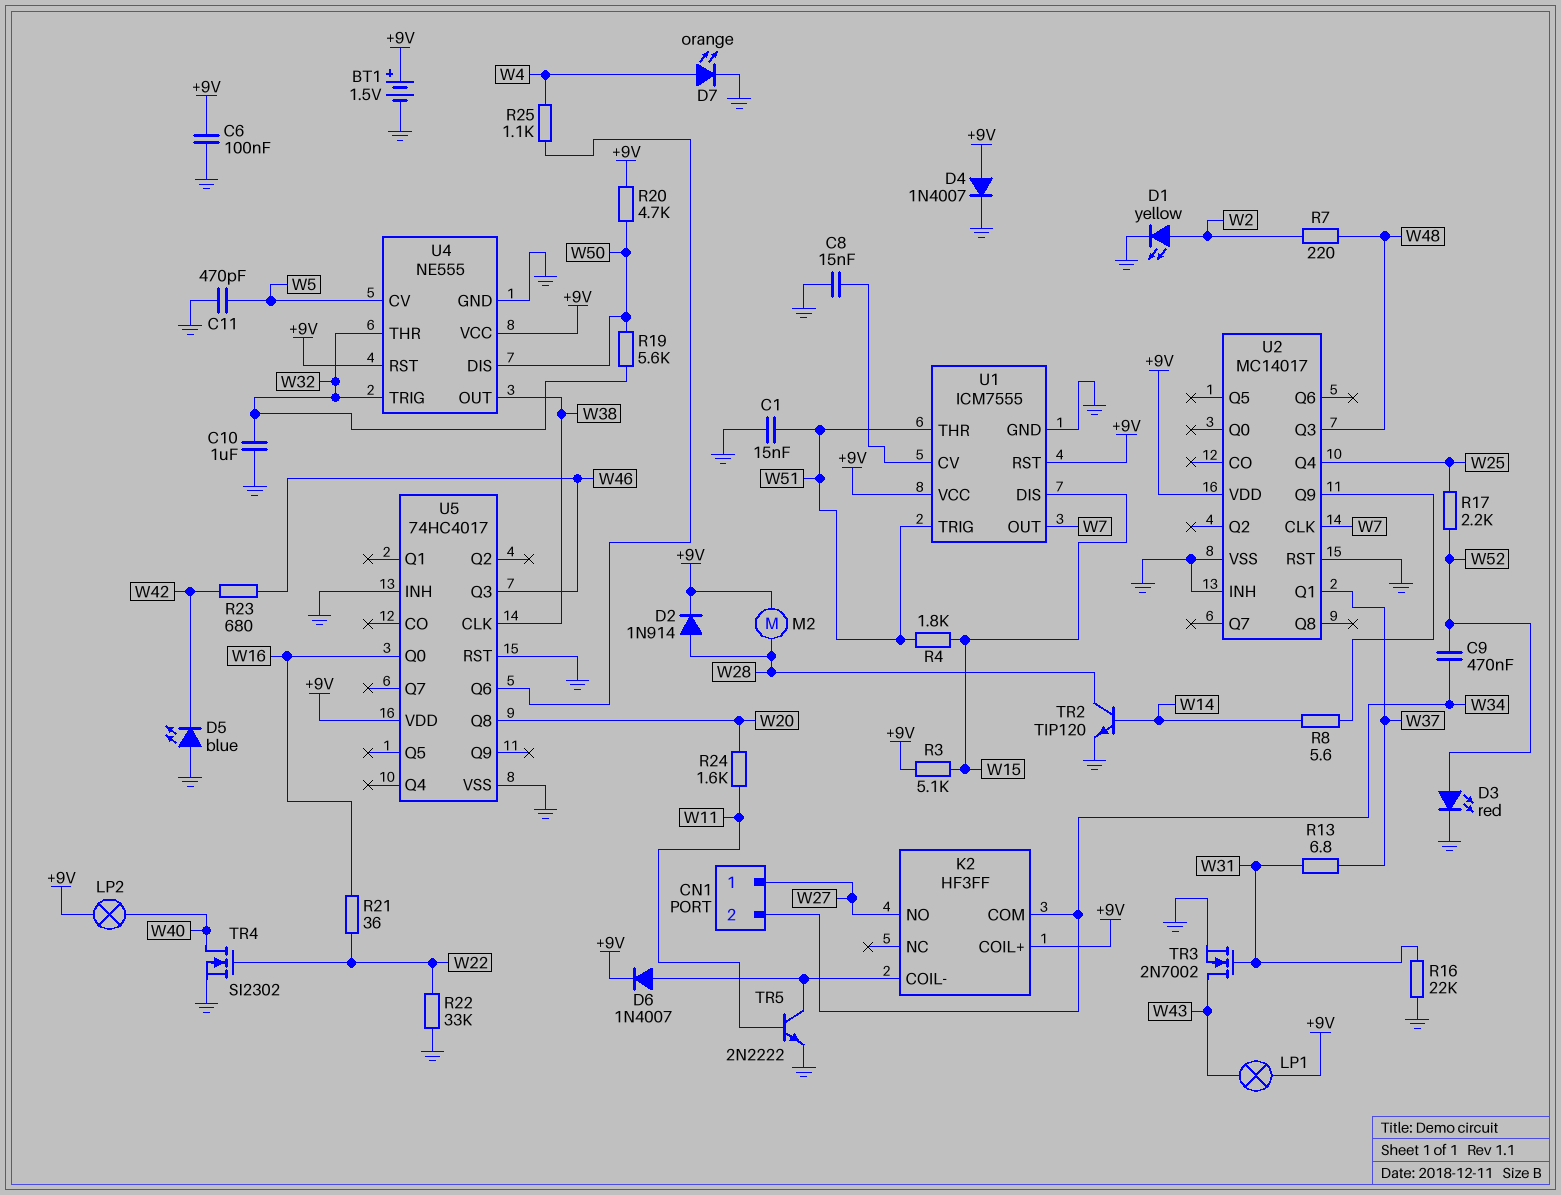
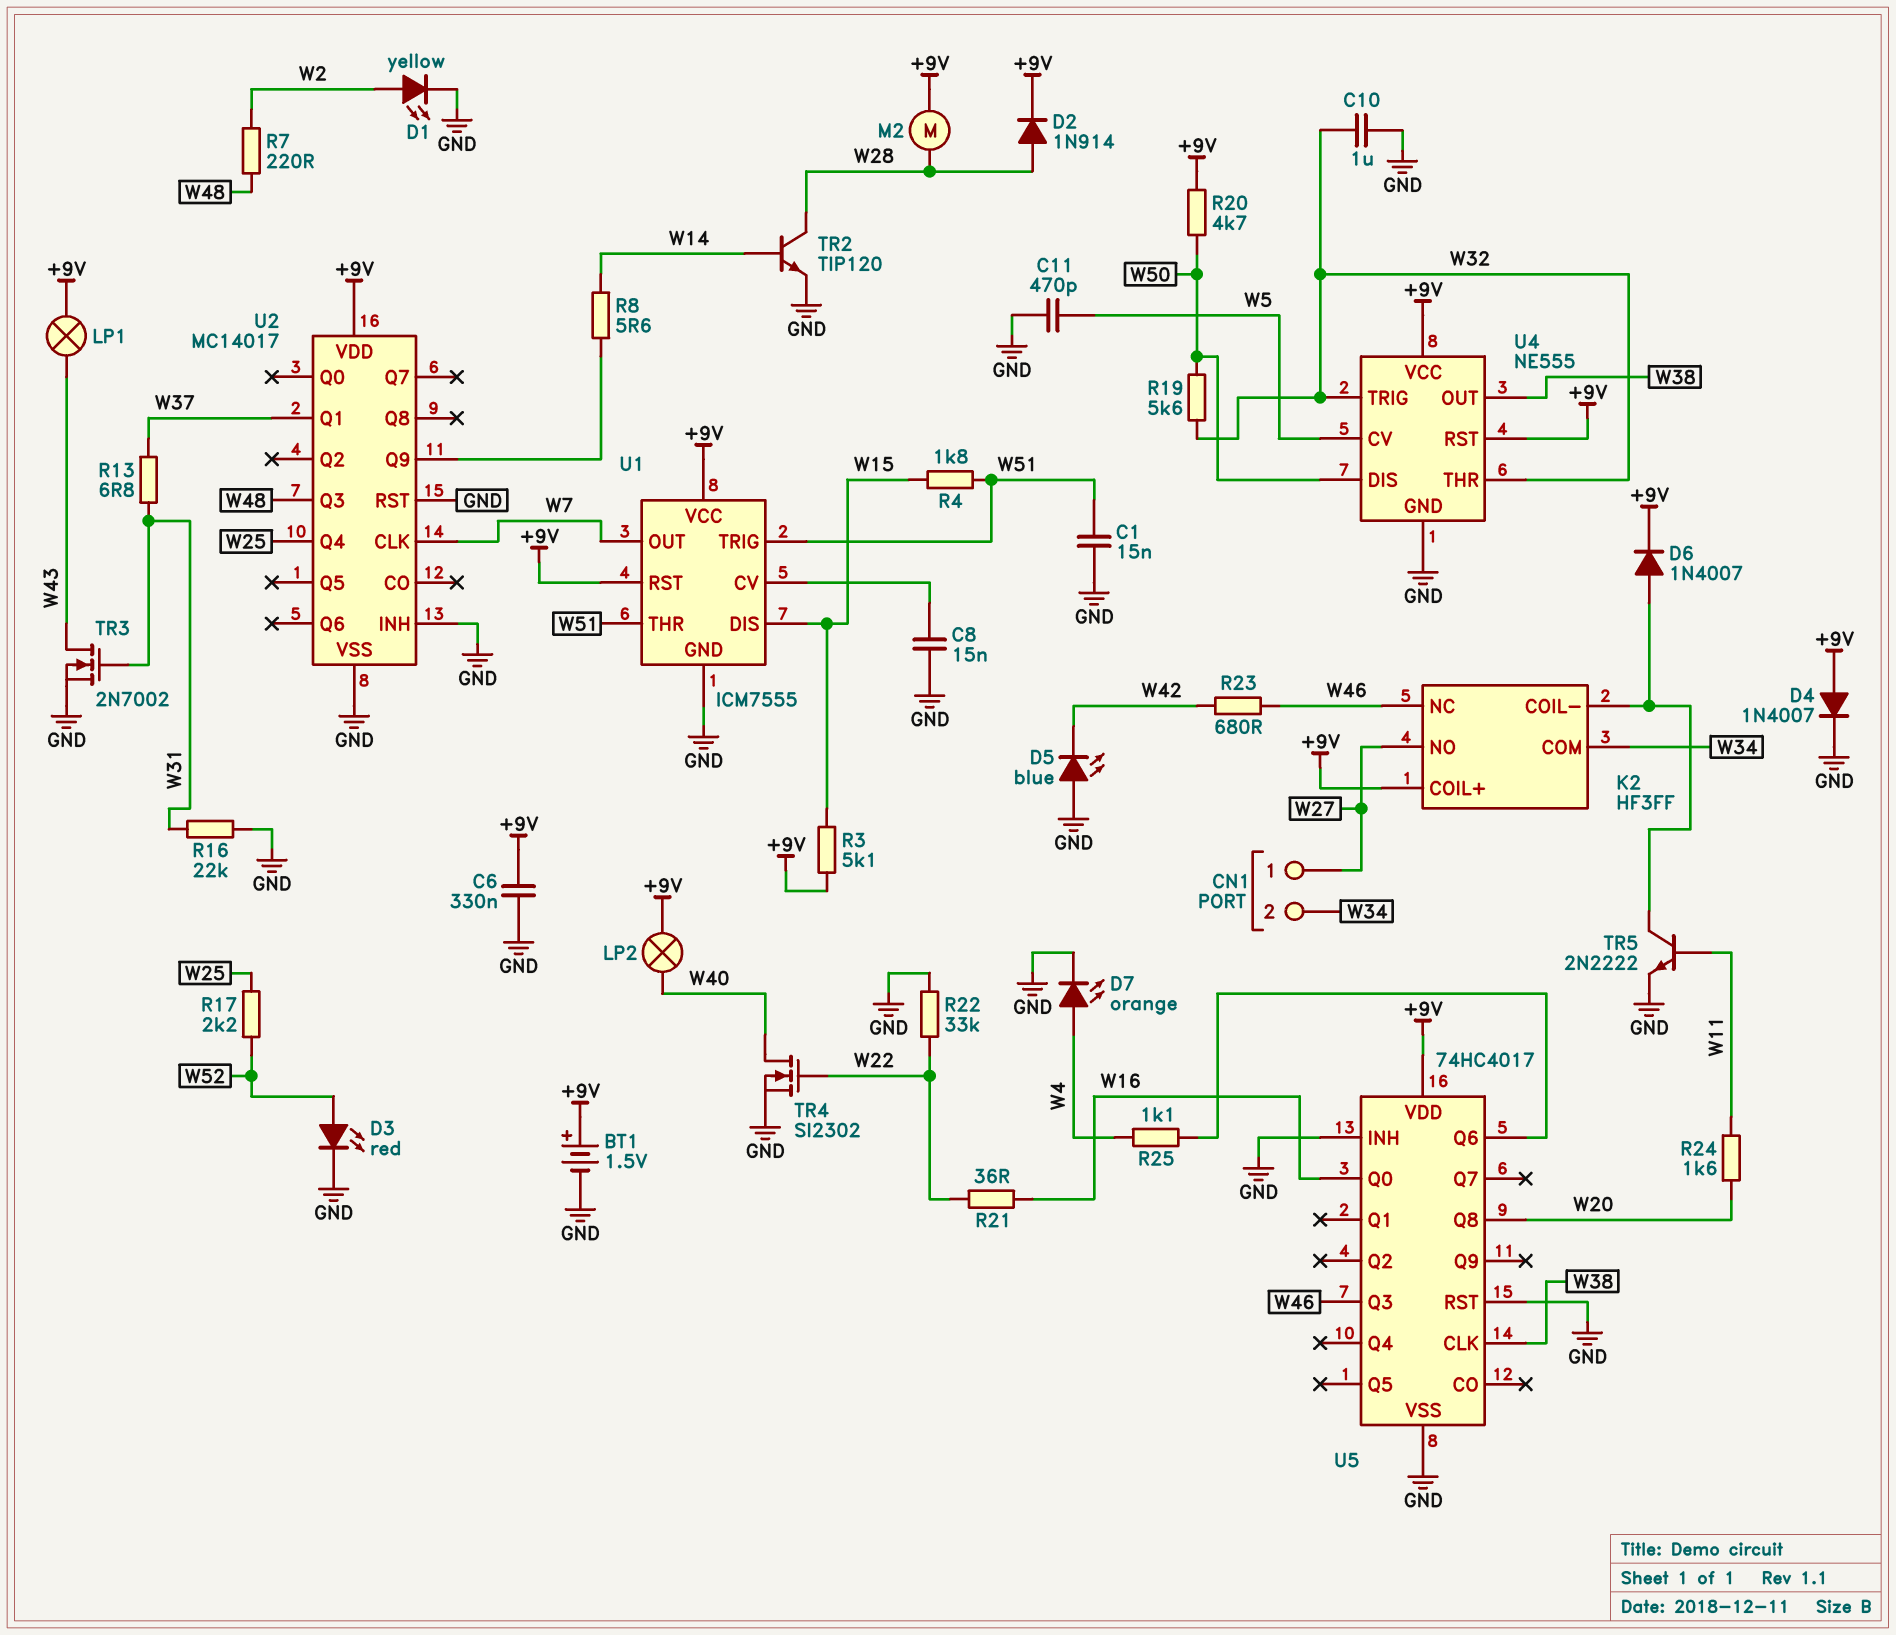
C6: 100nF (+9V, GND) -> 330nF (+9V, GND)
C9: 470nF (W34, W52) -> none
K2 pin NC: none -> W46

